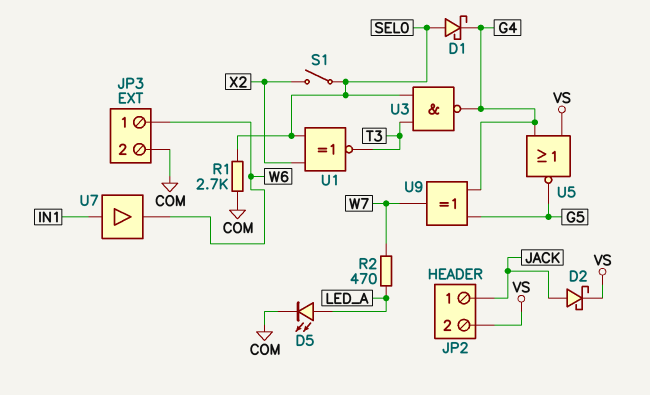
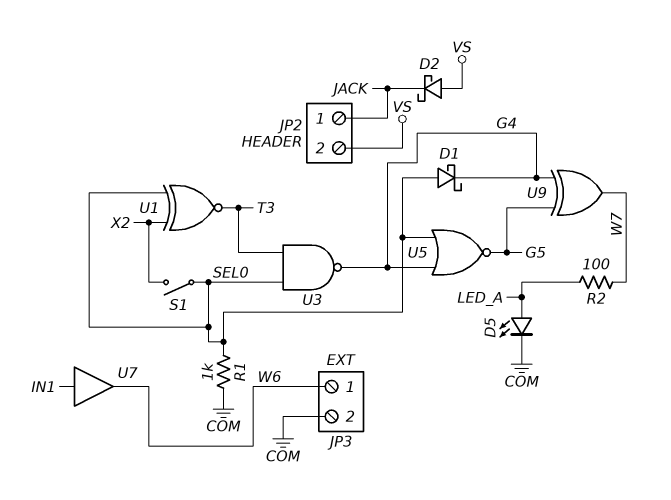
D2: schottky (A JACK, K VS) -> schottky (A VS, K JACK)
R1: 2.7k (COM, SEL0) -> 1k (COM, SEL0)
R2: 470 (LED_A, W7) -> 100 (LED_A, W7)
U5: NOR (in G4, in VS, out G5) -> NOR (in G4, in SEL0, out G5)

